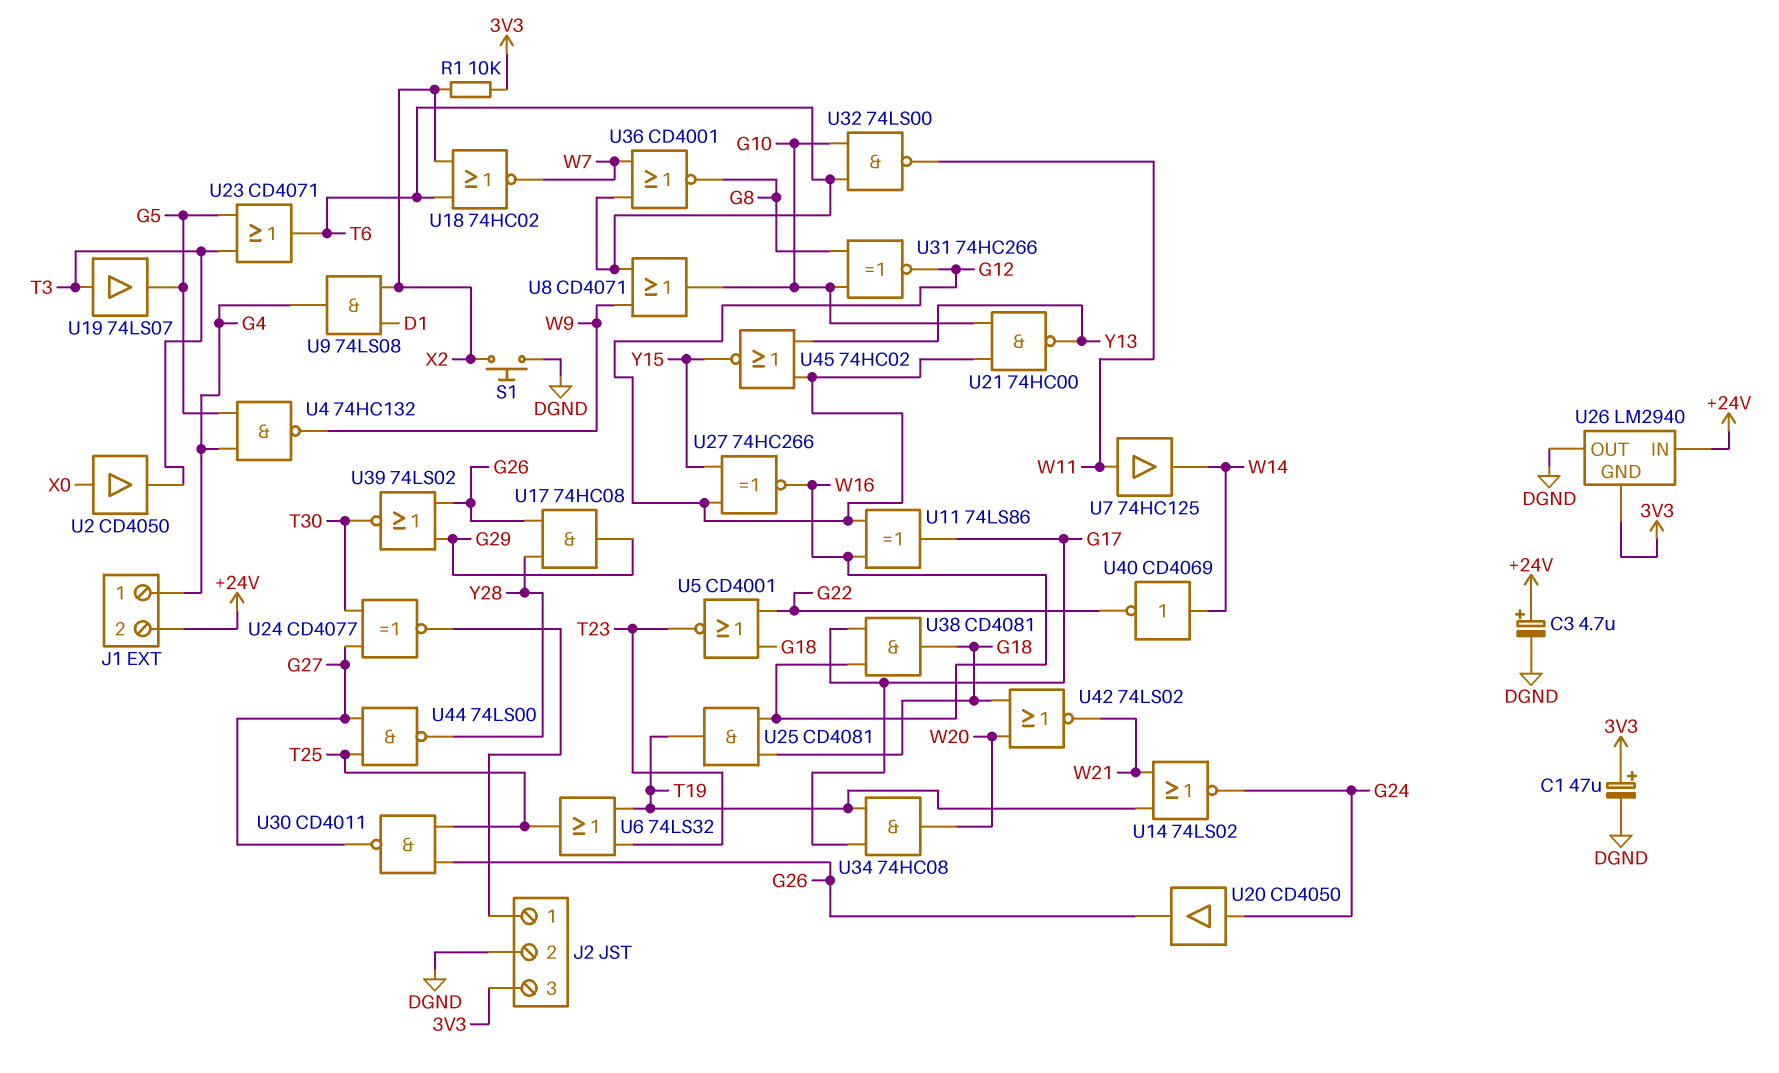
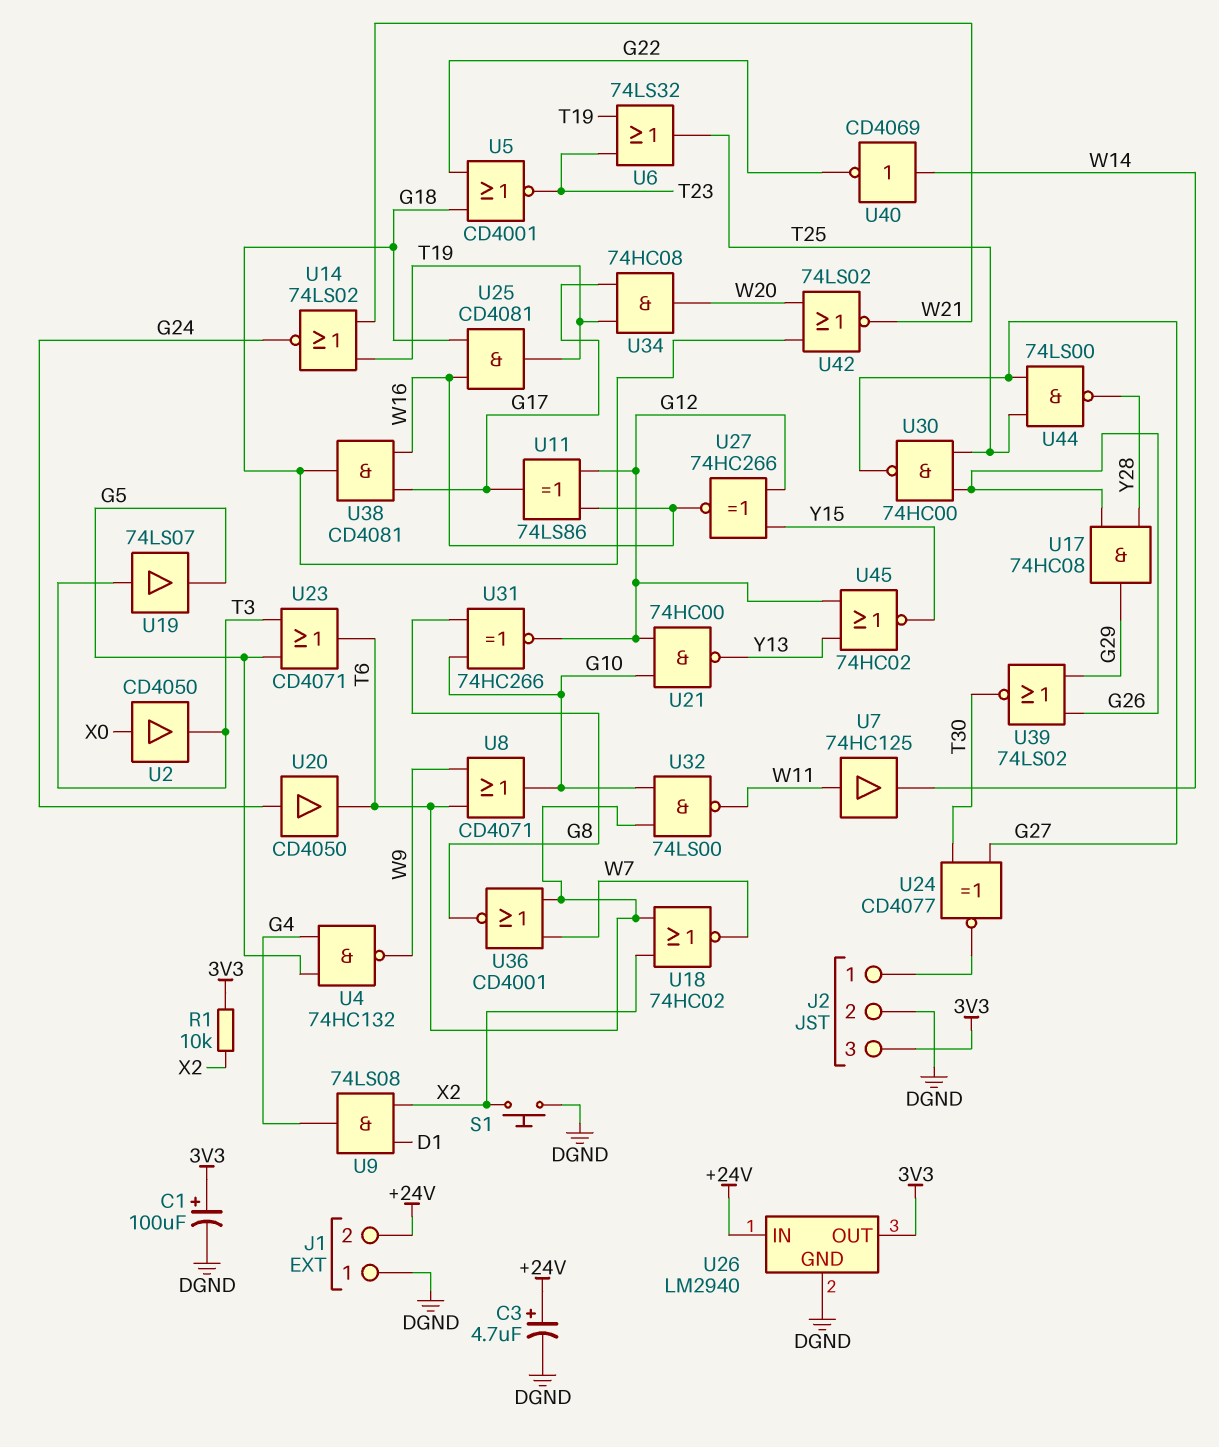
C1: 47uF (plus 3V3, minus DGND) -> 100uF (plus 3V3, minus DGND)
J1 pin 1: G4 -> DGND
U20: buffer CD4050 (in G24, out G26) -> buffer CD4050 (in G24, out T6)
U26 pin GND: 3V3 -> DGND
U26 pin OUT: DGND -> 3V3
U30: NAND CD4011 (in G26, in T25, out G27) -> NAND 74HC00 (in G26, in T25, out G27)

